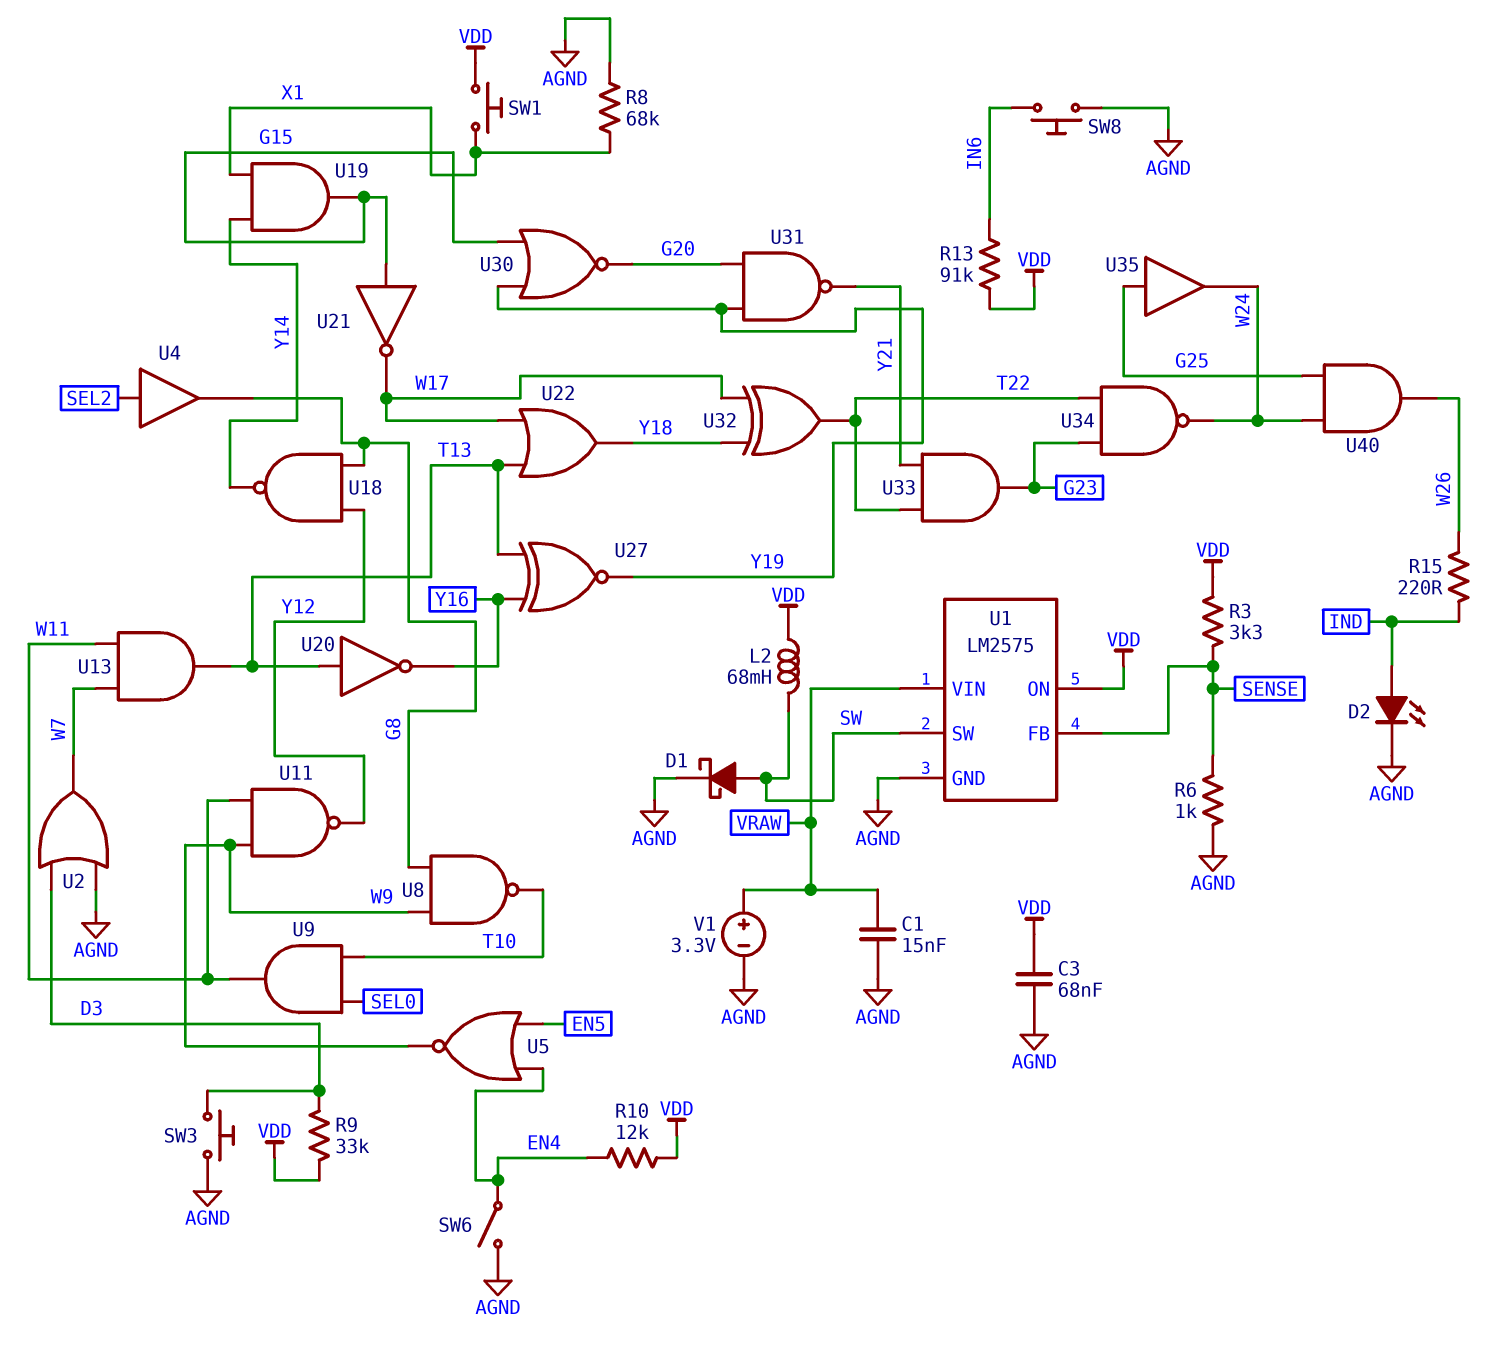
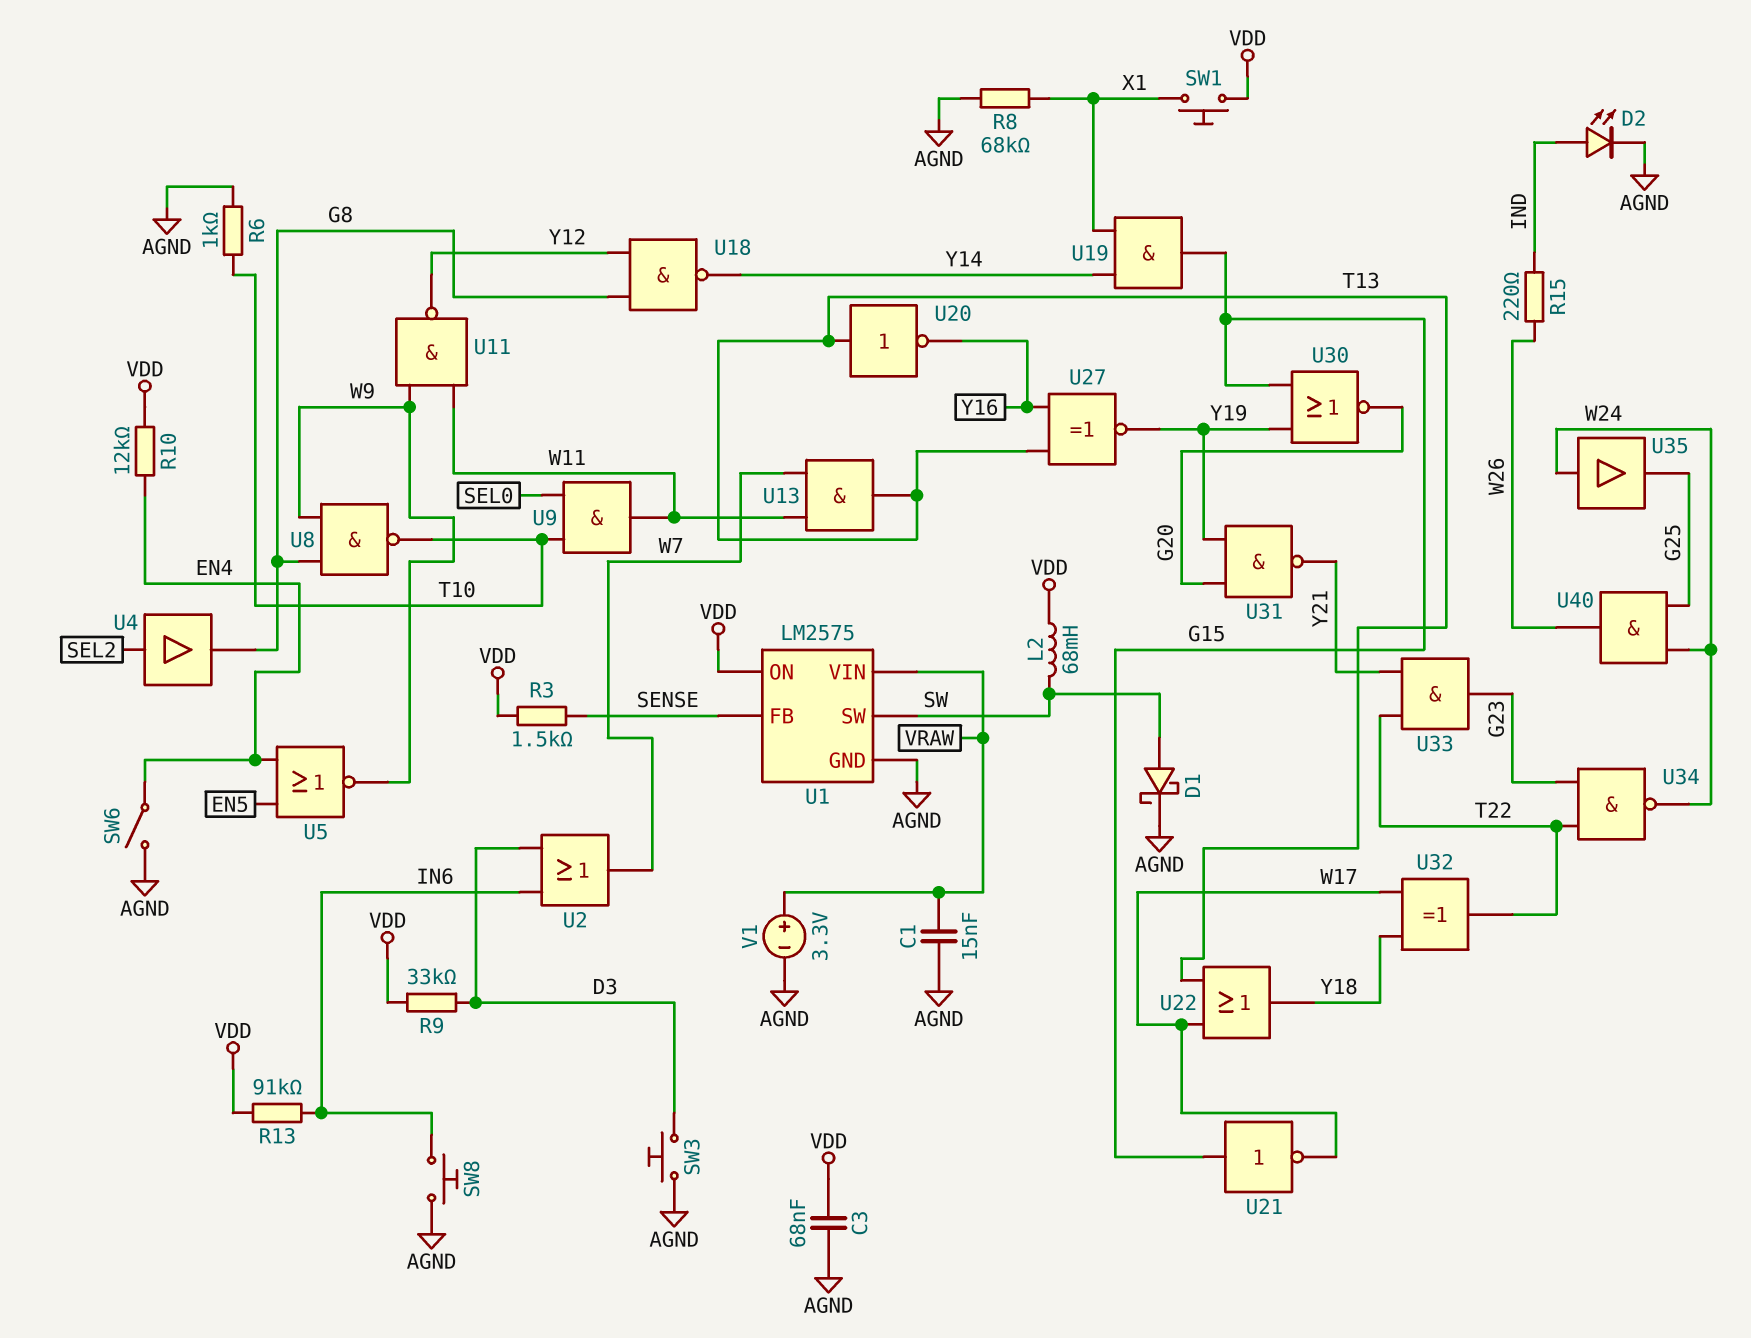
R3: 3.3k (SENSE, VDD) -> 1.5k (SENSE, VDD)
R6: 1k (AGND, SENSE) -> 1k (AGND, T10)
U2: OR (in AGND, in D3, out W7) -> OR (in D3, in IN6, out W7)
U35: buffer (in G25, out W24) -> buffer (in W24, out G25)

